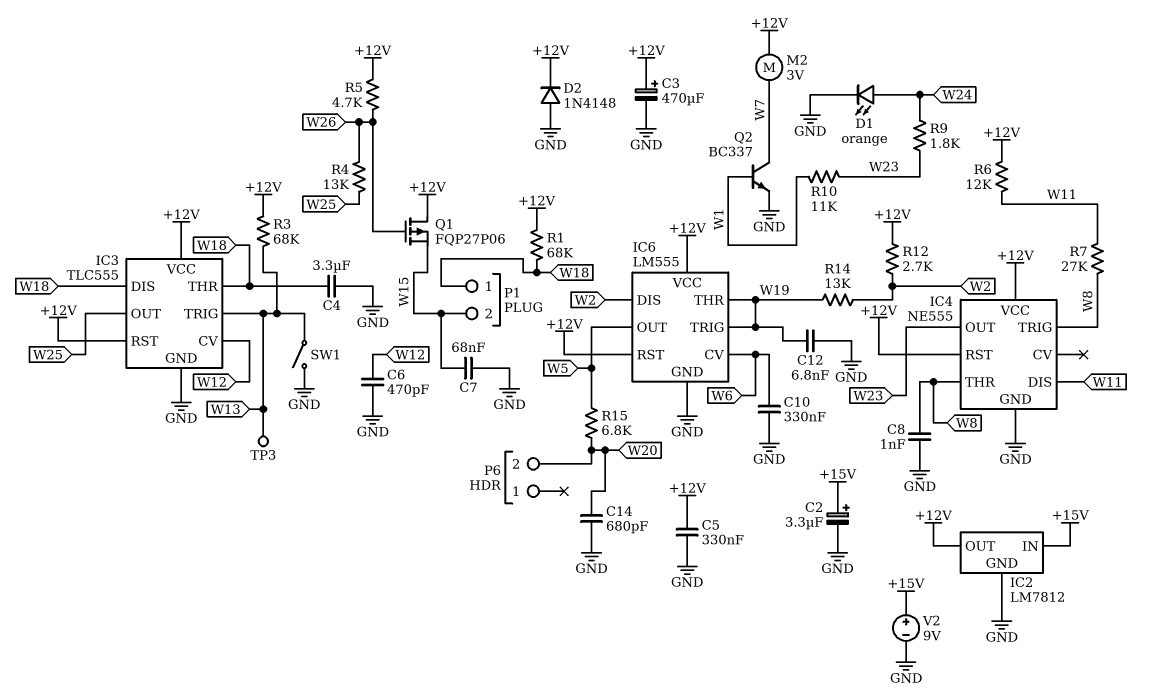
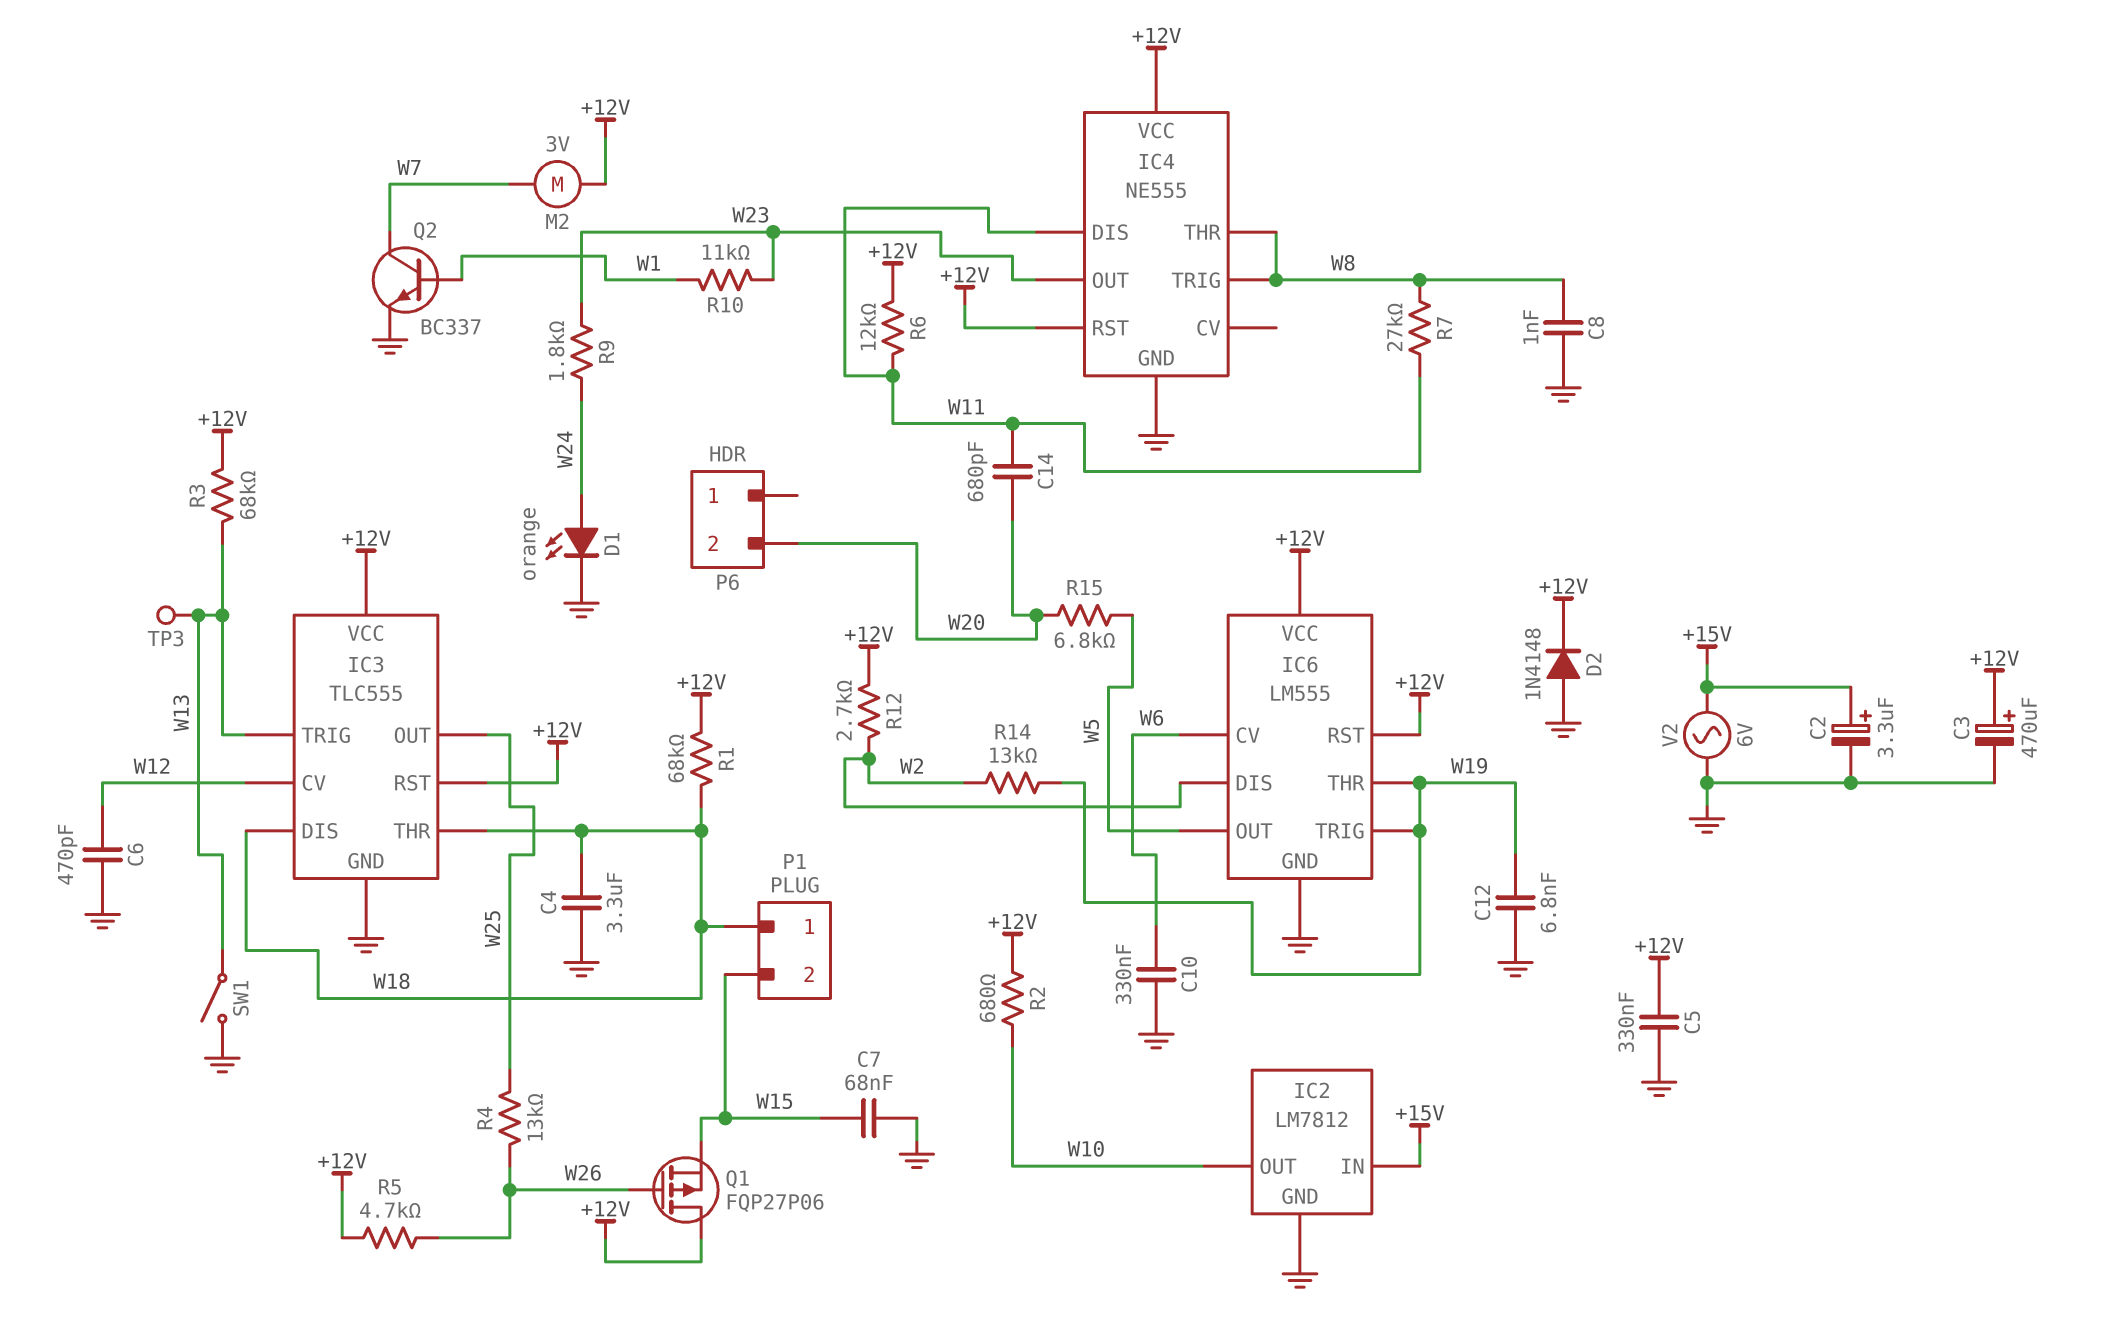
C14: 680pF (GND, W20) -> 680pF (W11, W20)
IC2 pin OUT: +12V -> W10
R2: none -> 680 (+12V, W10)
V2: 9V (plus +15V, minus GND) -> AC 6V (+15V, GND)

